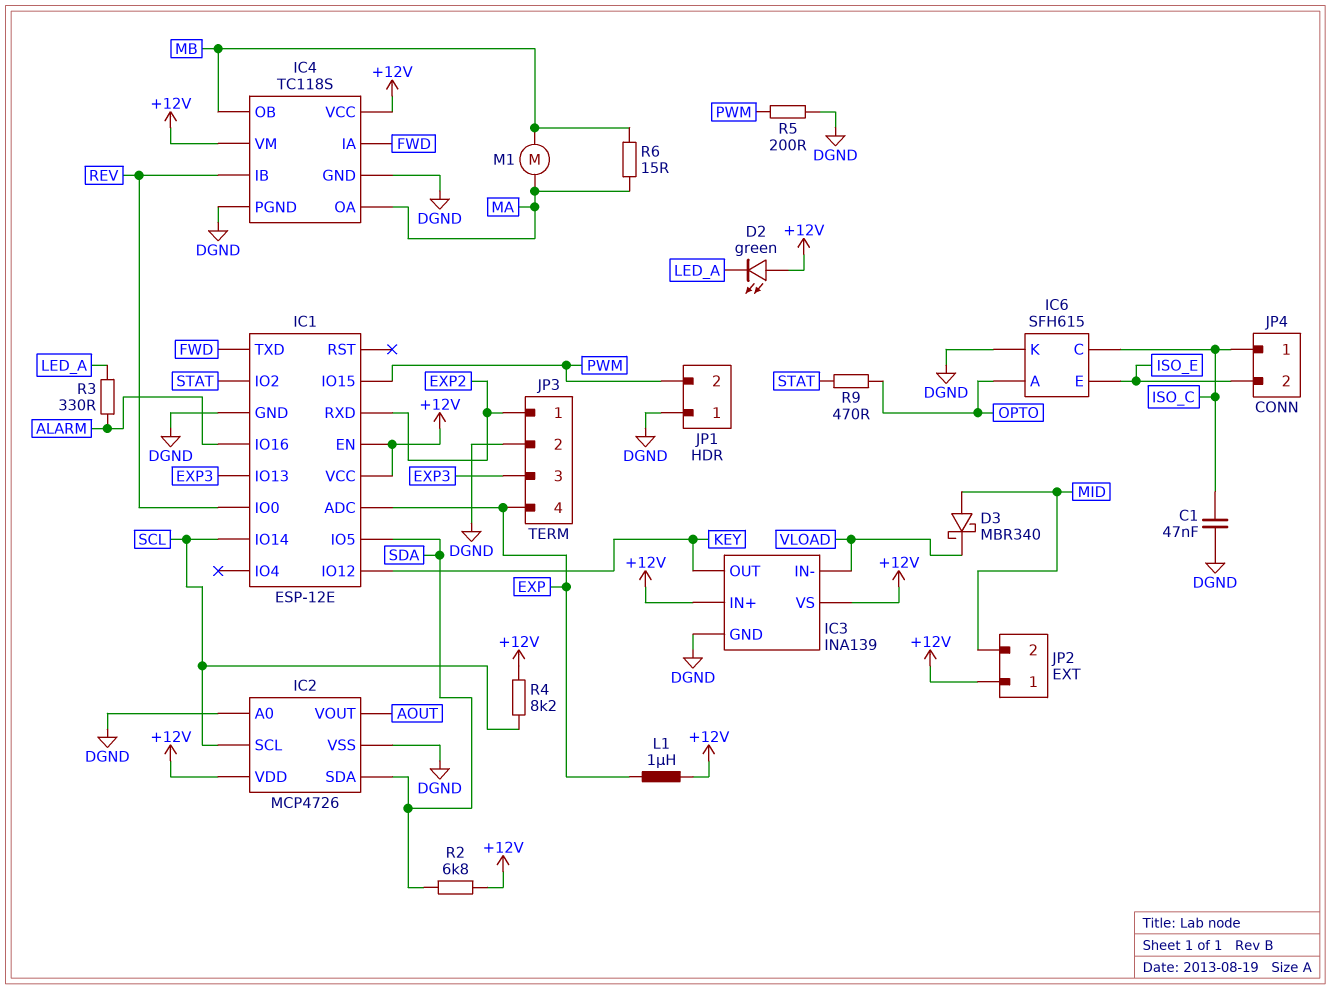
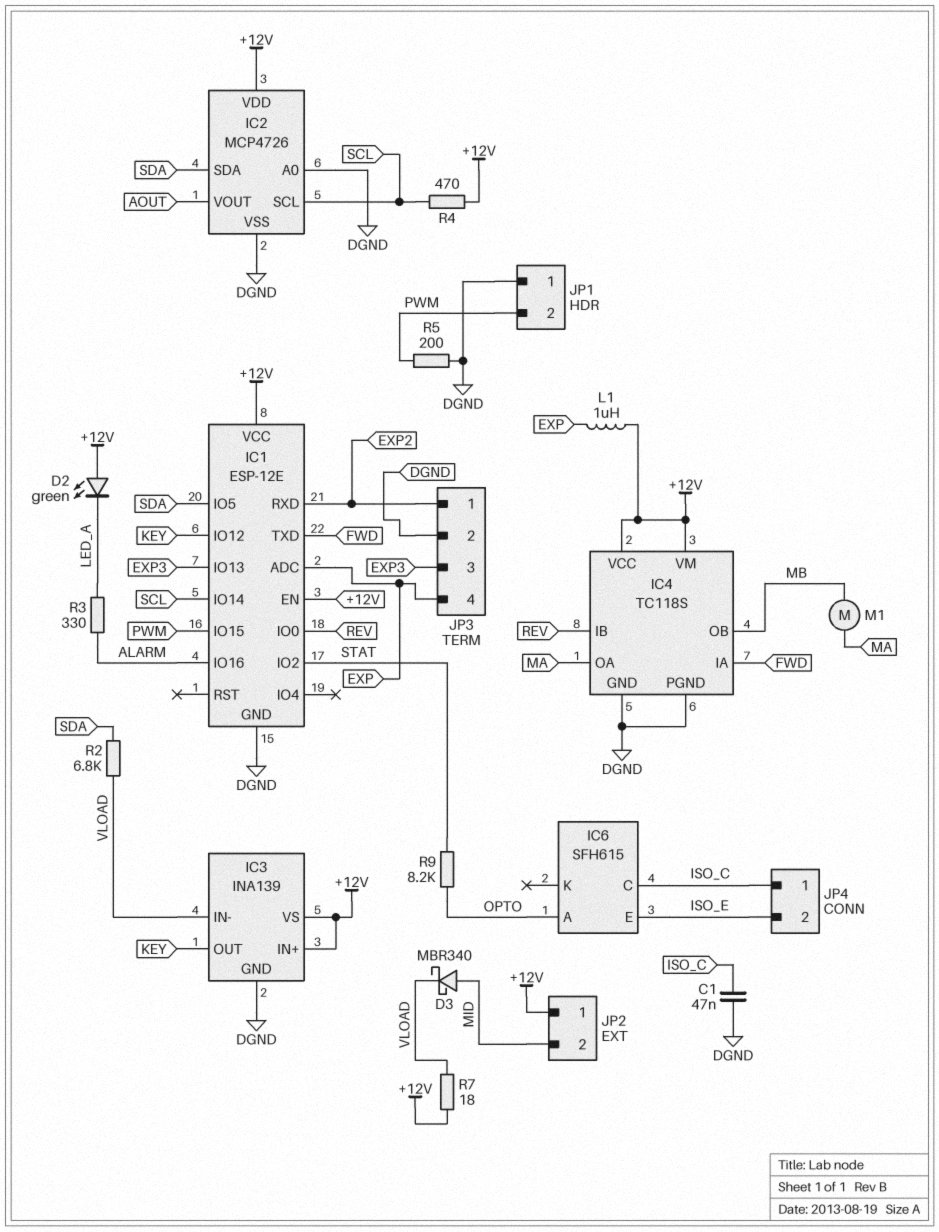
IC6 pin K: DGND -> none
R2: 6.8k (+12V, SDA) -> 6.8k (SDA, VLOAD)
R4: 8.2k (+12V, SCL) -> 470 (+12V, SCL)
R6: 15 (MA, MB) -> none
R7: none -> 18 (+12V, VLOAD)
R9: 470 (OPTO, STAT) -> 8.2k (OPTO, STAT)

